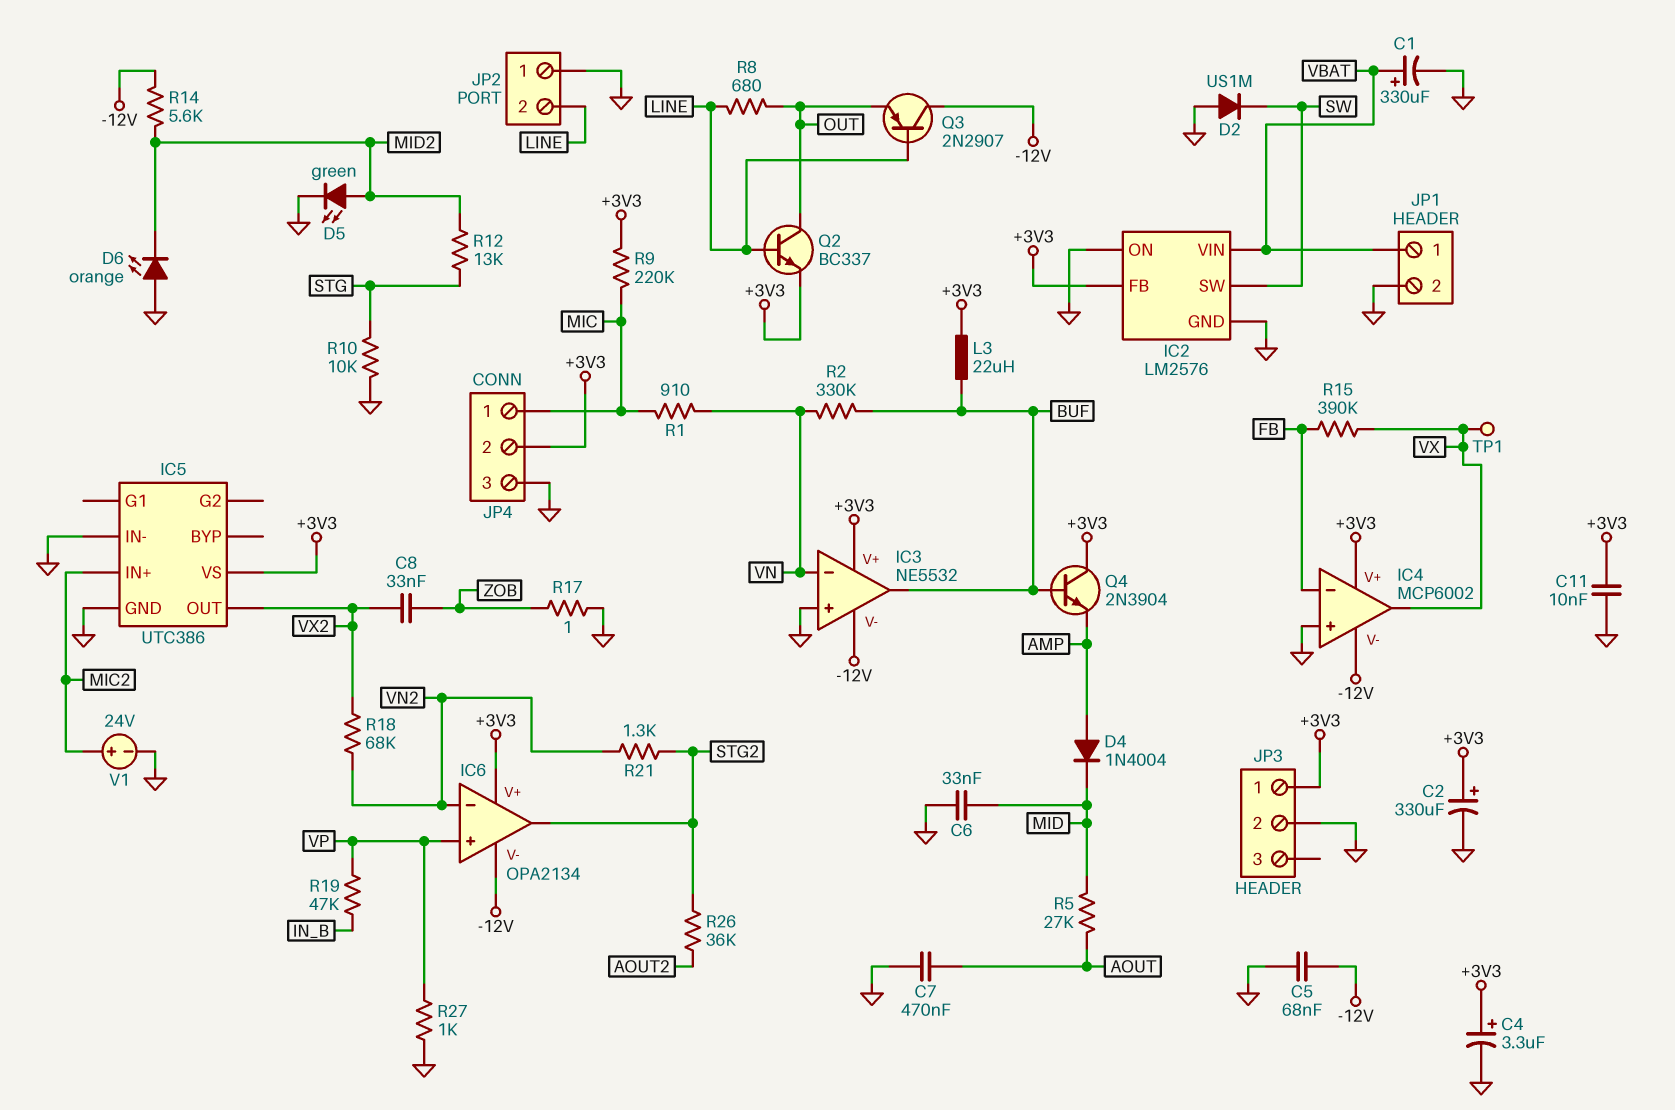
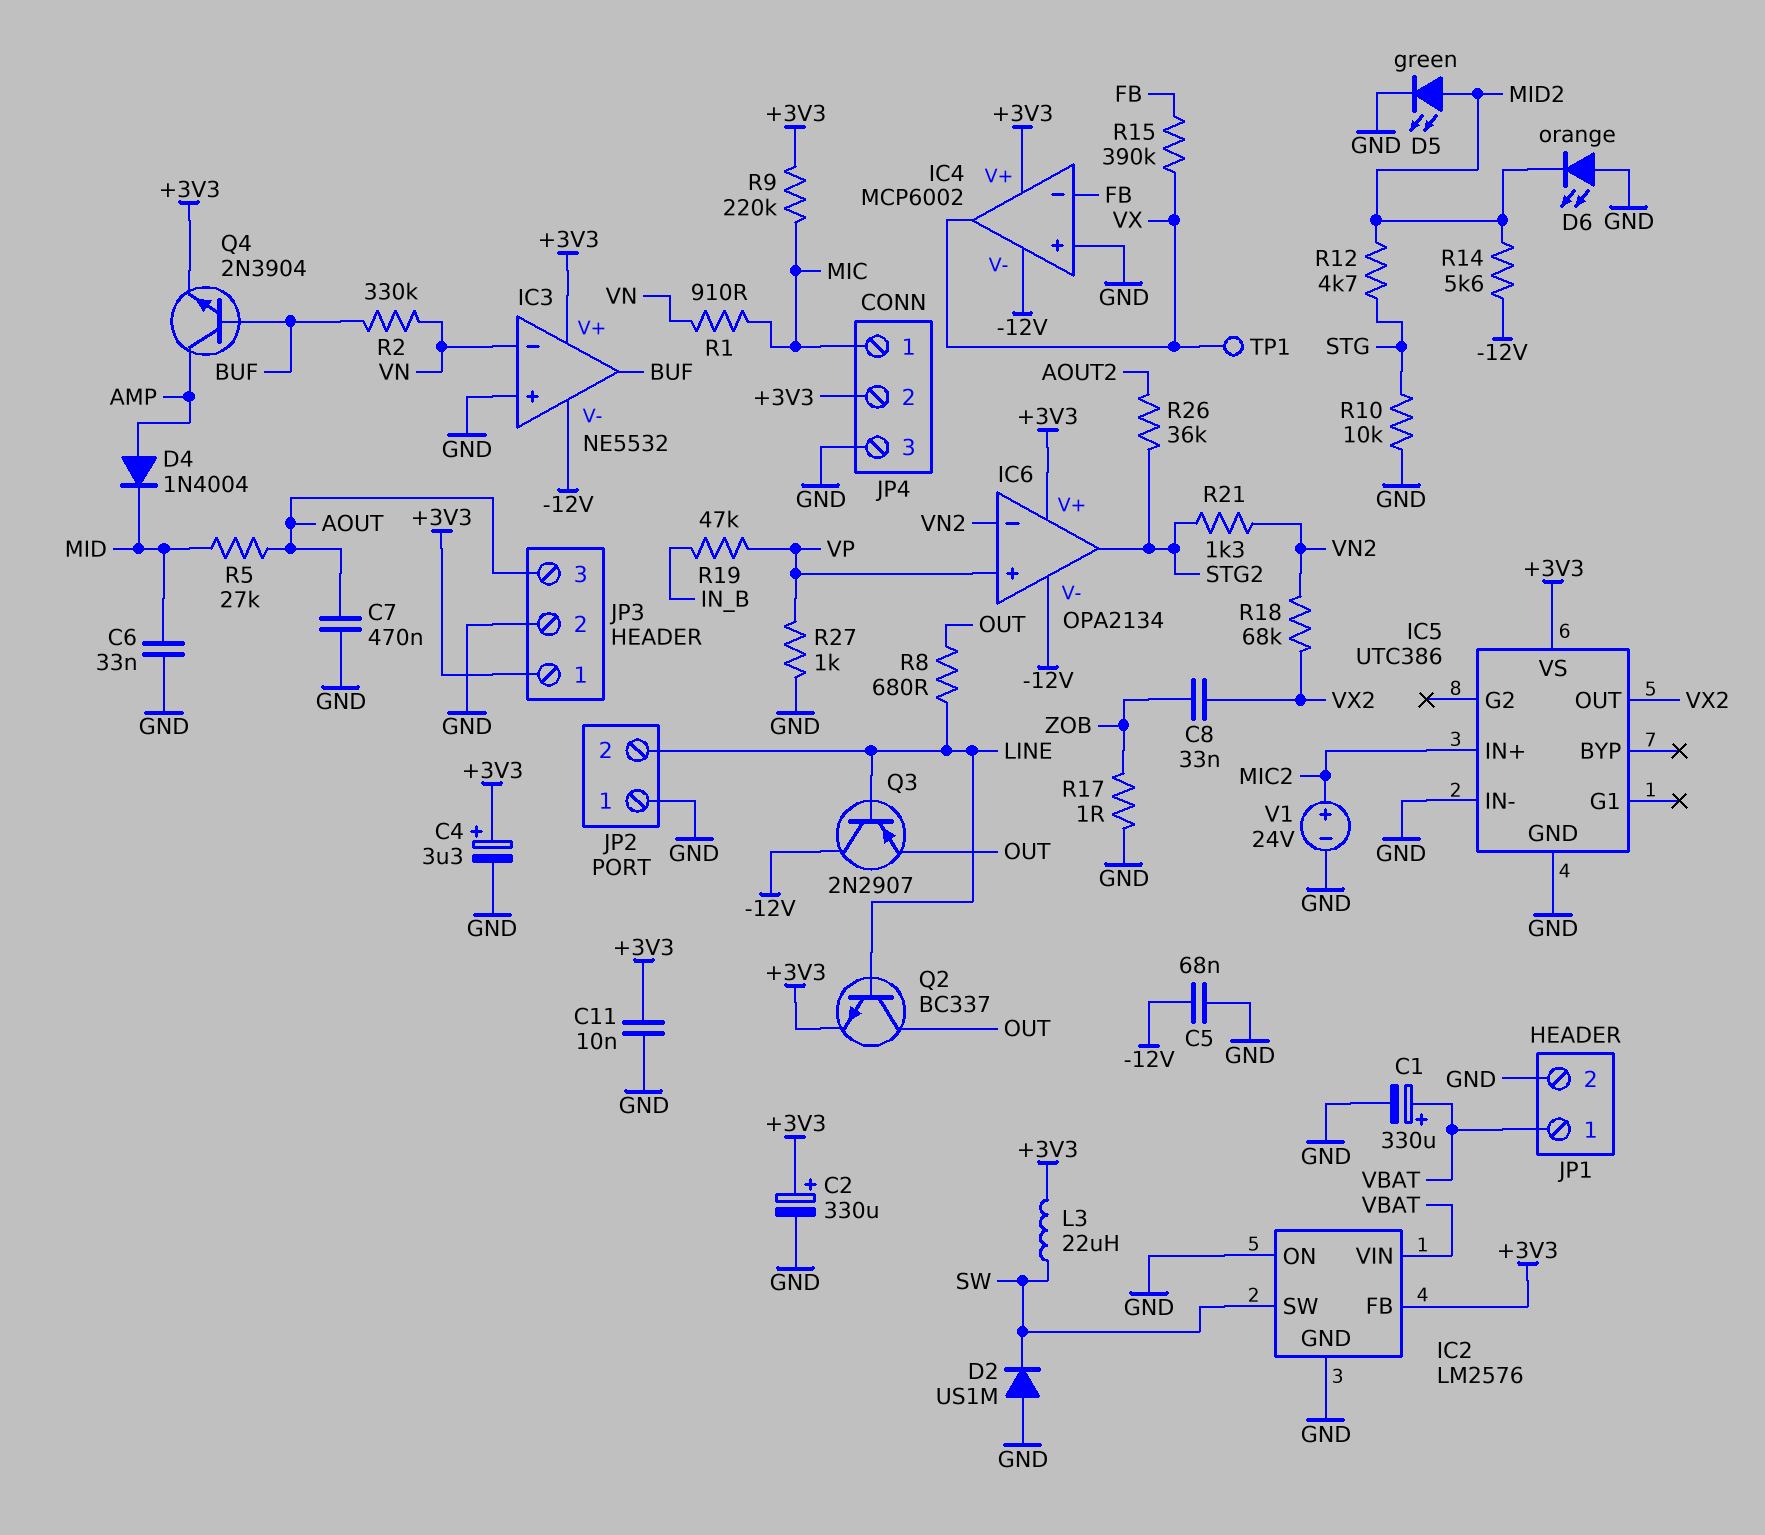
JP3 pin 3: none -> AOUT
L3: 22uH (+3V3, BUF) -> 22uH (+3V3, SW)
Q4: NPN 2N3904 (B BUF, C +3V3, E AMP) -> NPN 2N3904 (B BUF, C AMP, E +3V3)
R12: 13k (MID2, STG) -> 4.7k (MID2, STG)

